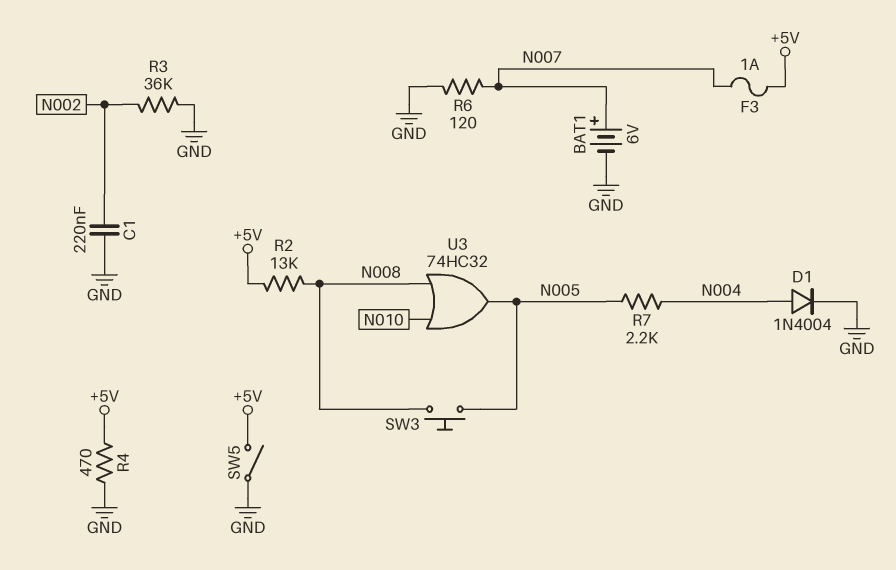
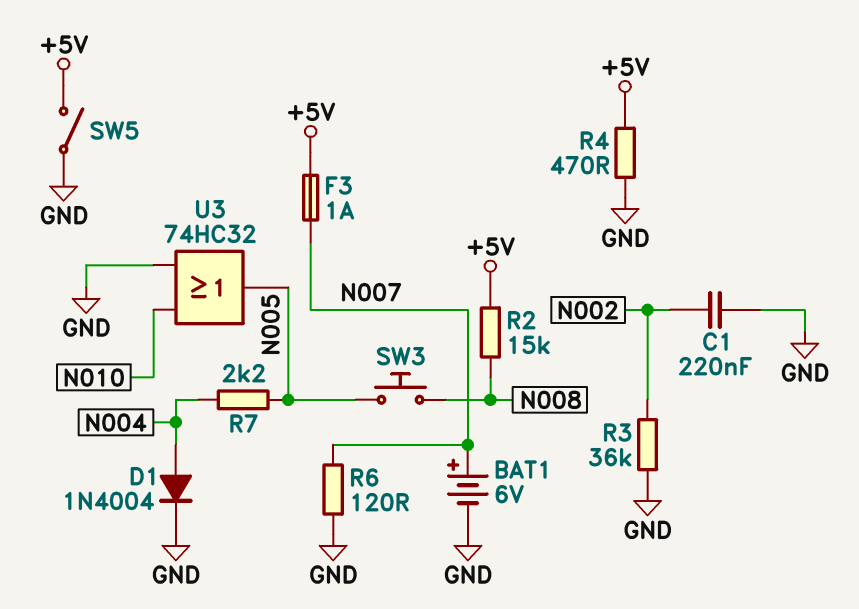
R2: 13k (+5V, N008) -> 15k (+5V, N008)
U3: OR 74HC32 (in N008, in N010, out N005) -> OR 74HC32 (in GND, in N010, out N005)

